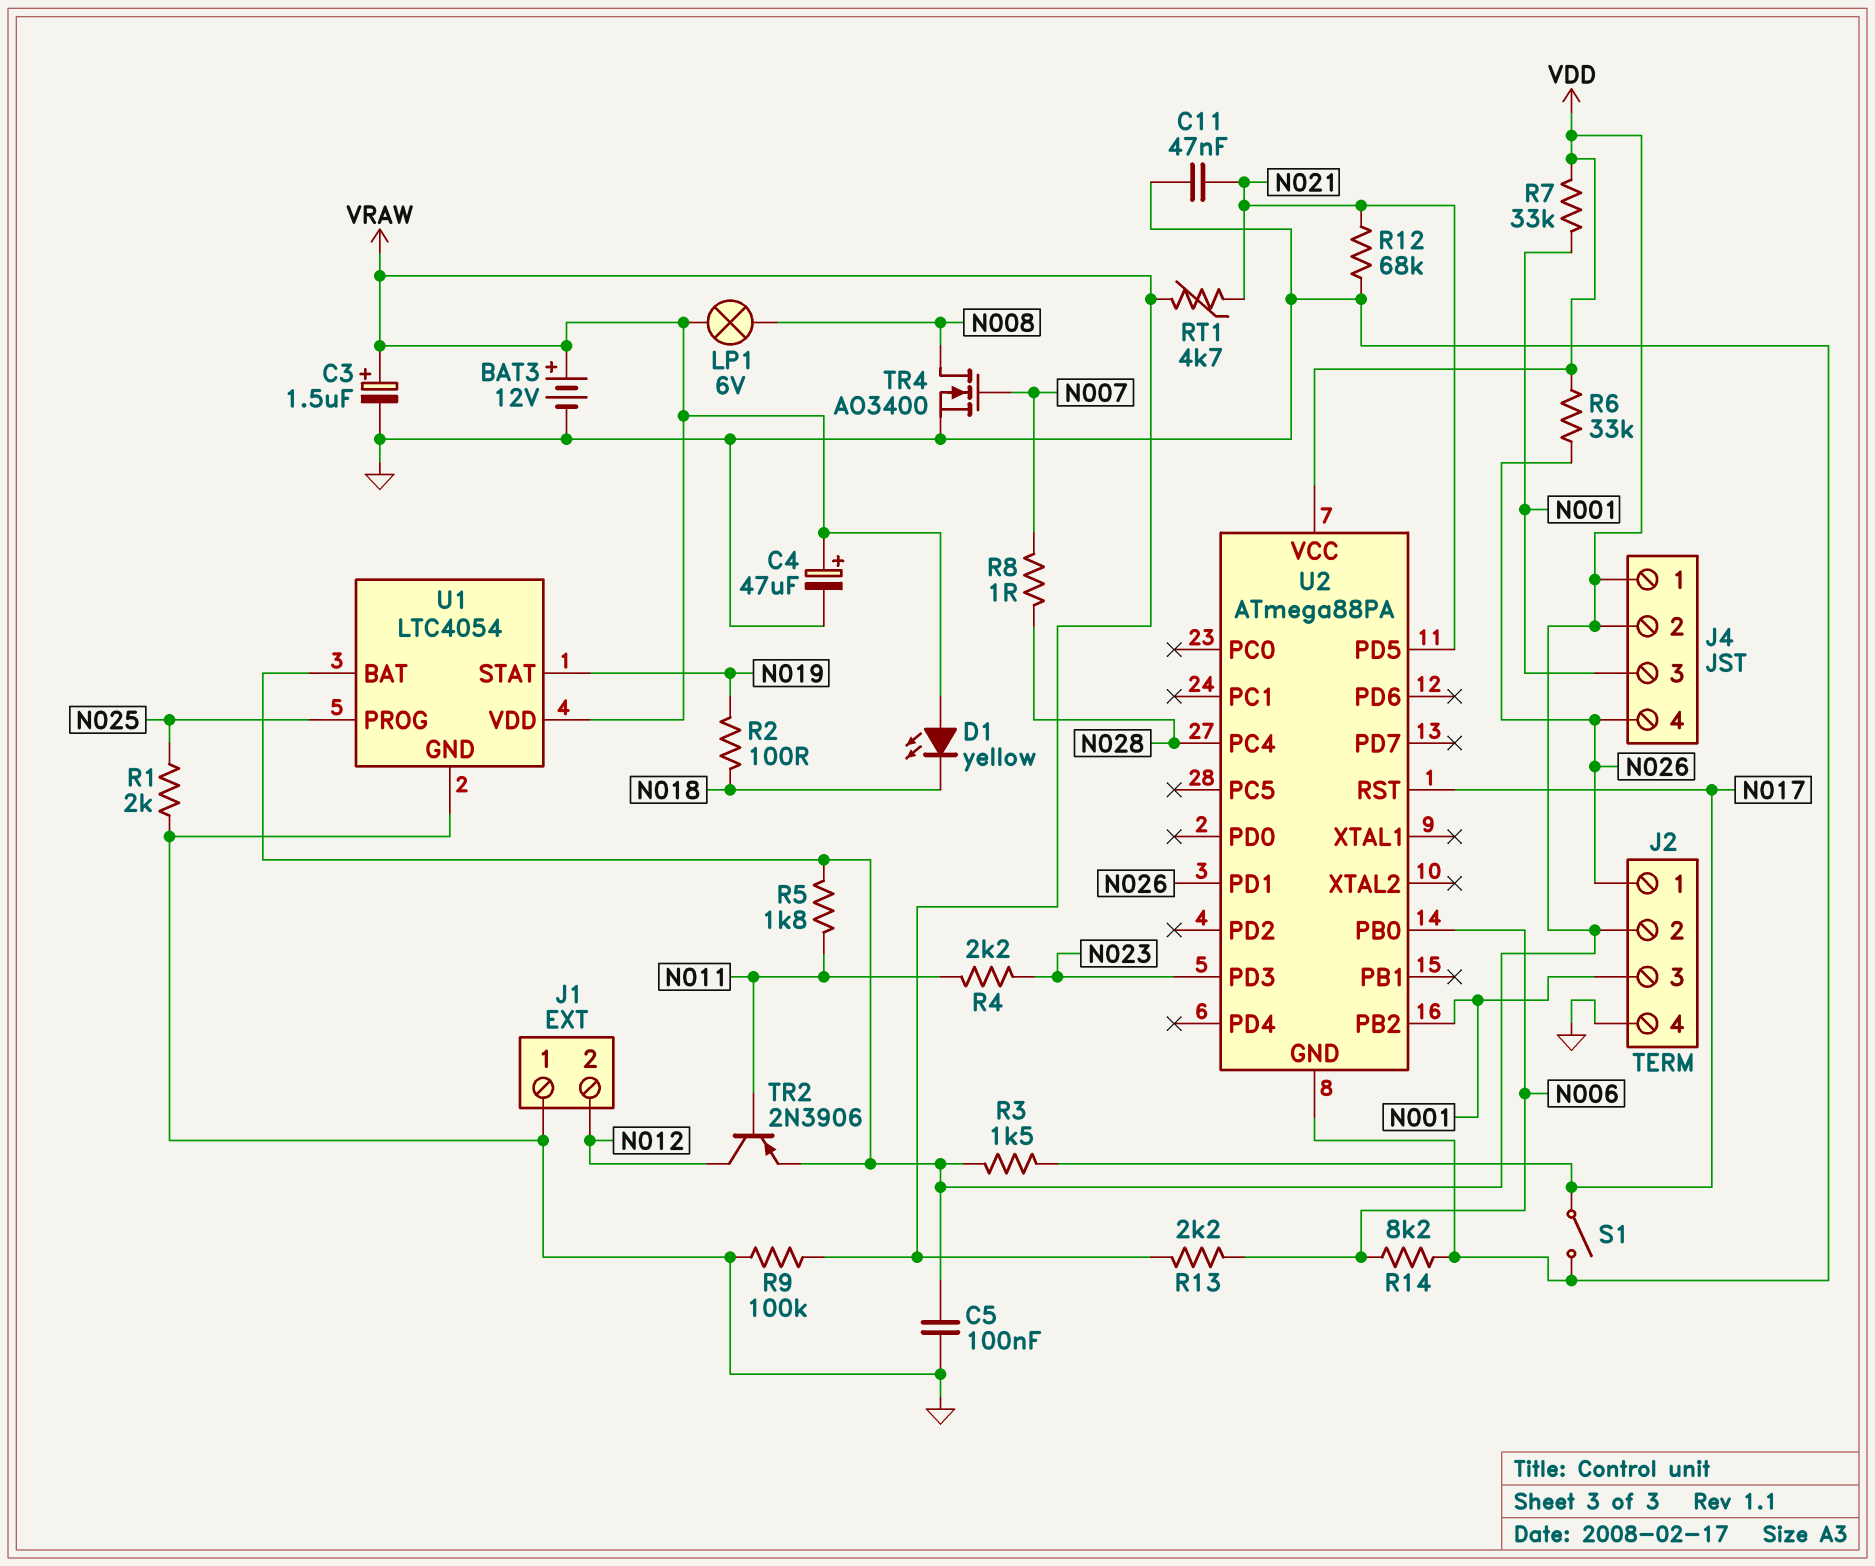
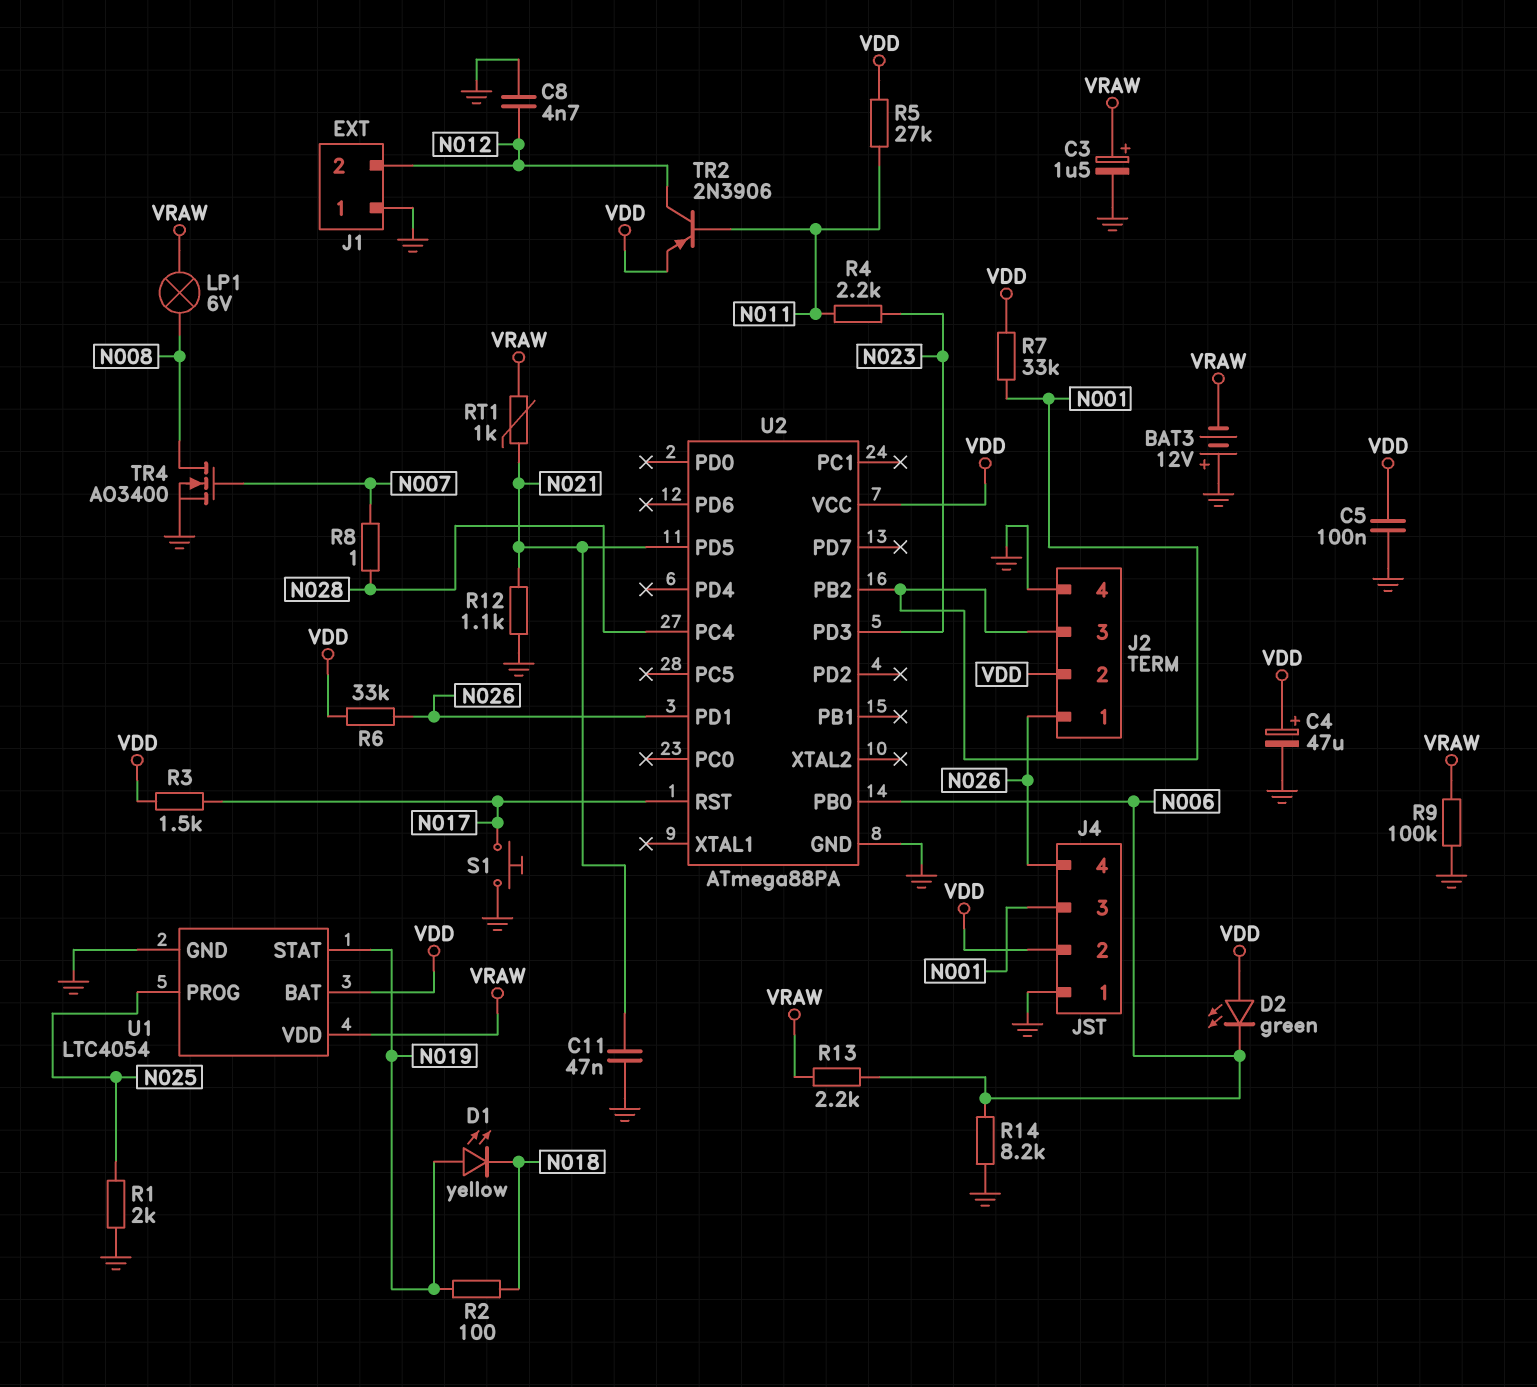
BAT3: 12V (plus VRAW, minus GND) -> 12V (plus GND, minus VRAW)
C4: 47uF (plus VRAW, minus GND) -> 47uF (plus VDD, minus GND)
C8: none -> 4.7nF (GND, N012)
D1: LED yellow (A VRAW, K N018) -> LED yellow (A N019, K N018)
D2: none -> LED green (A VDD, K N006)
J4 pin 1: VDD -> GND
R5: 1.8k (N011, VDD) -> 27k (N011, VDD)
R12: 68k (GND, N021) -> 1.1k (GND, N021)
RT1: 4.7k (N021, VRAW) -> 1k (N021, VRAW)
S1: switch (GND, N017) -> button (GND, N017)

